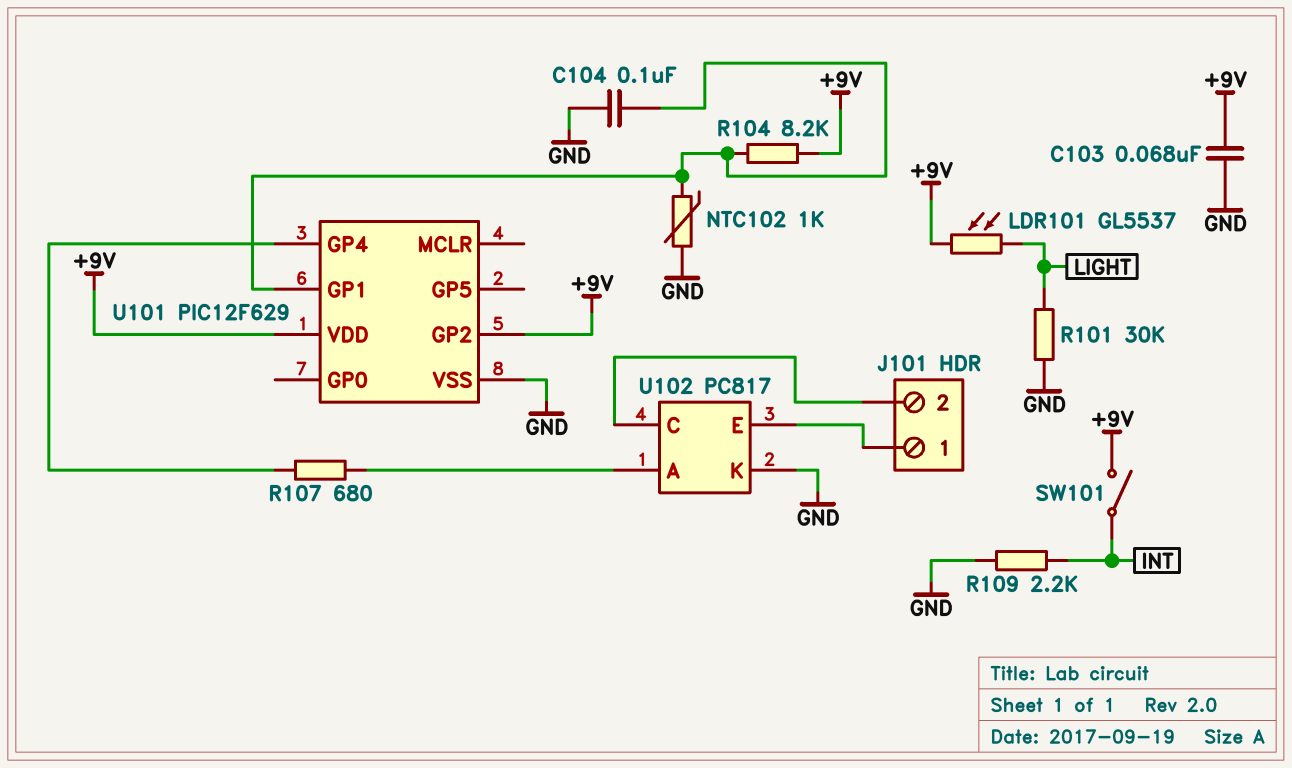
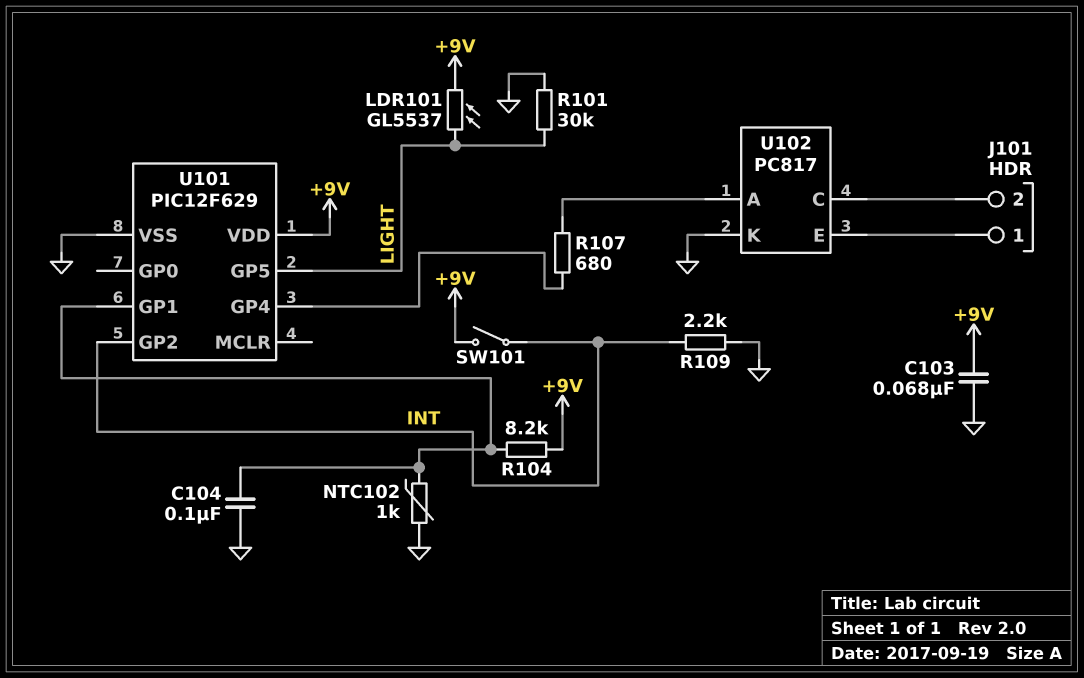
U101 pin GP2: +9V -> INT
U101 pin GP5: none -> LIGHT

